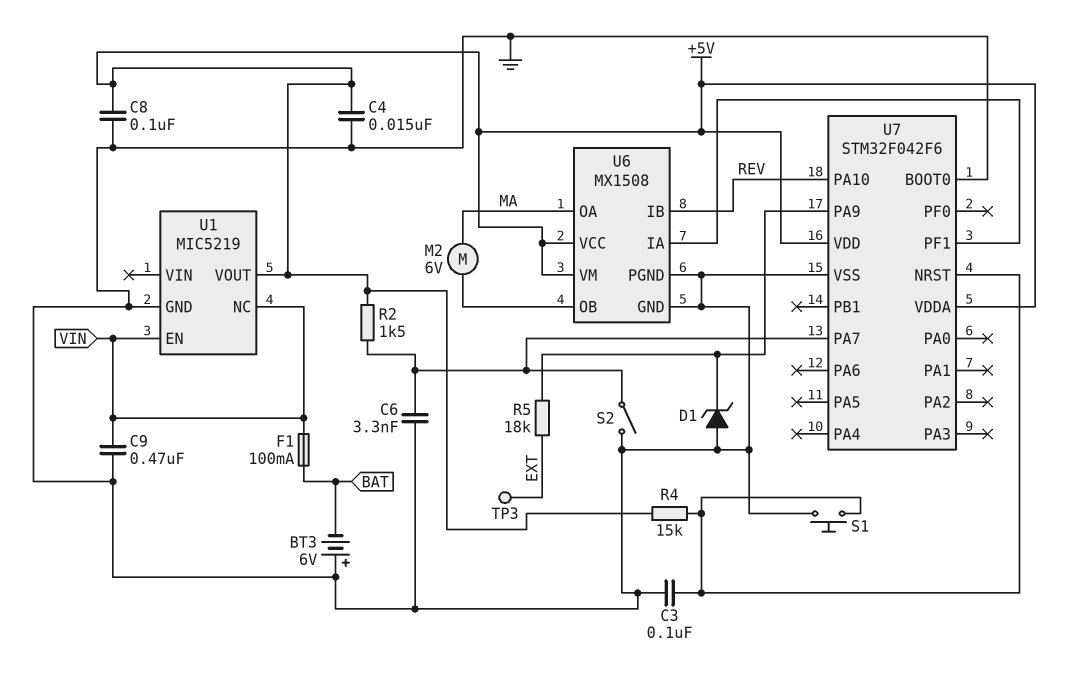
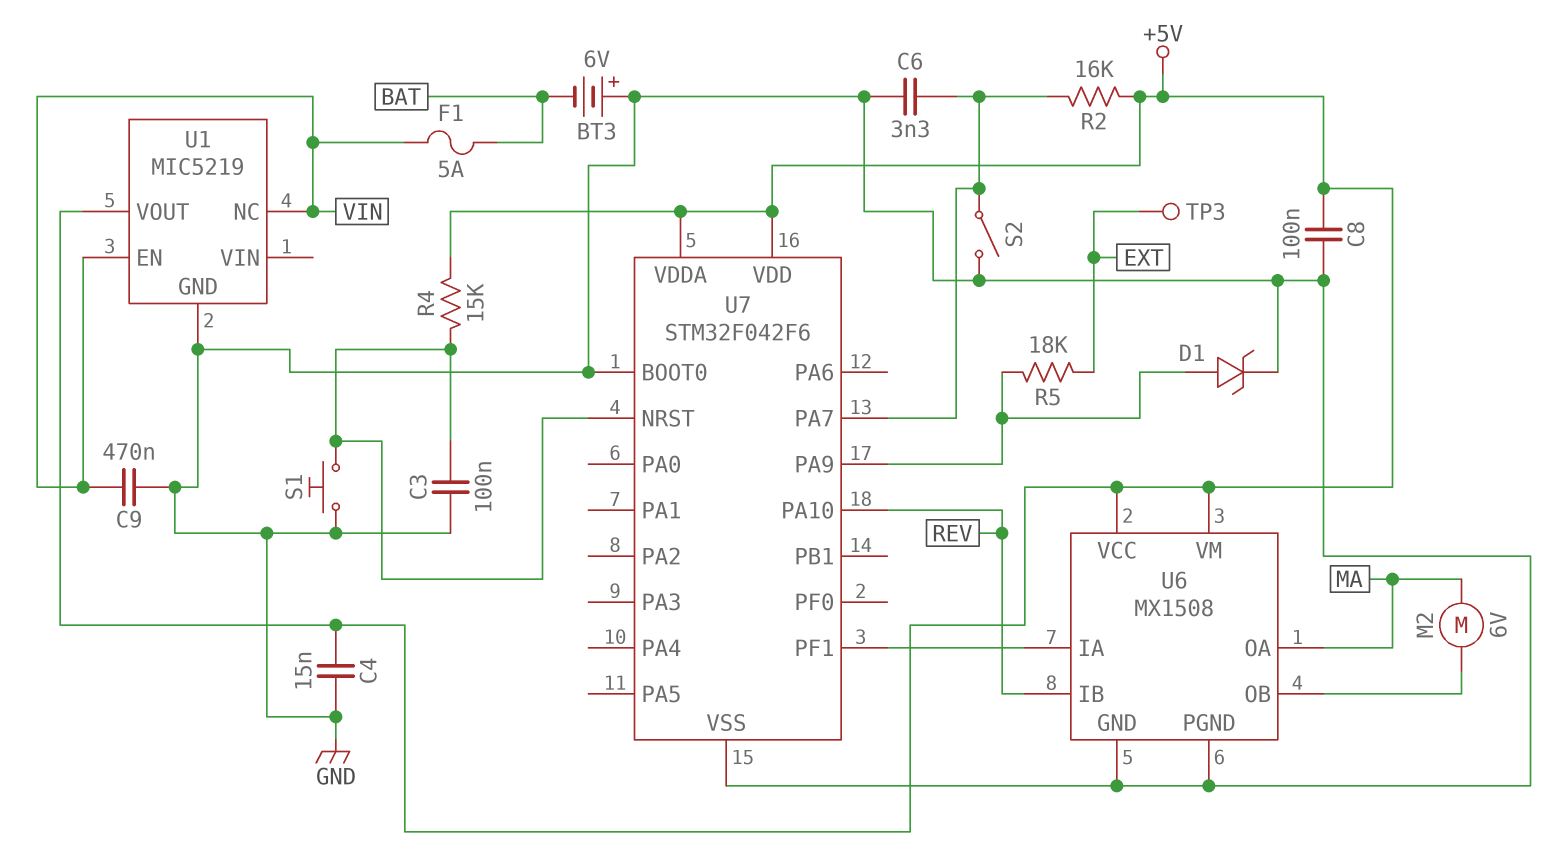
D1: zener (A GND, K U7/PA9) -> zener (A U7/PA9, K GND)
F1: 100mA (BAT, VIN) -> 5A (BAT, VIN)
R2: 1.5k (+5V, U7/PA7) -> 16k (+5V, U7/PA7)

